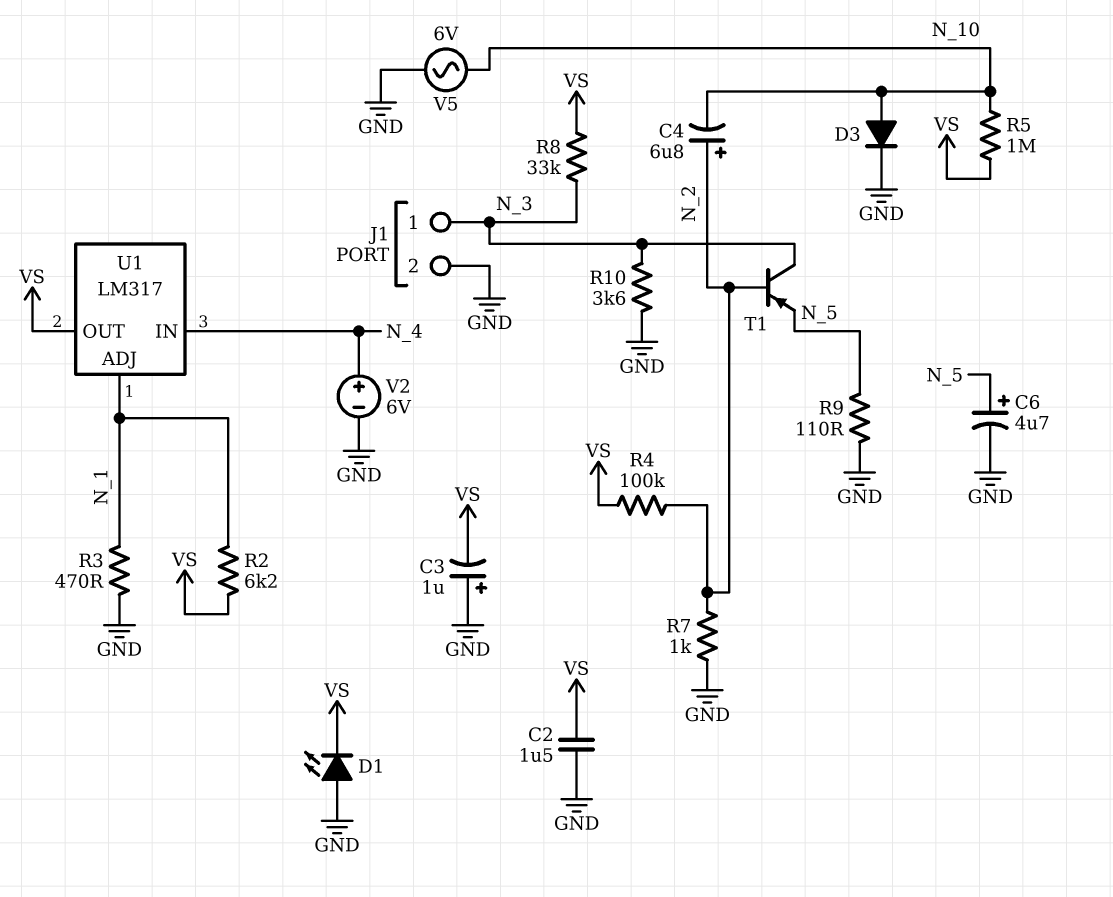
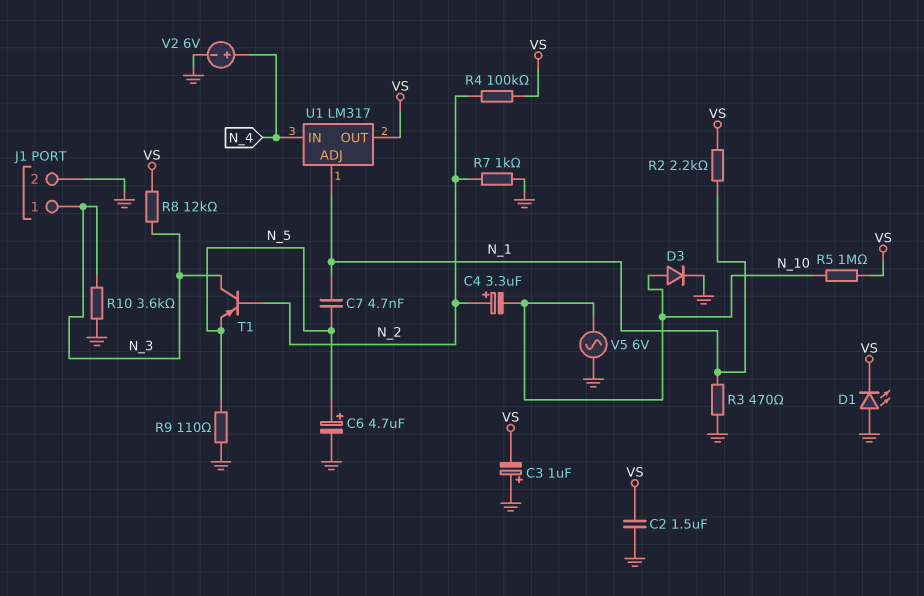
C4: 6.8uF (plus N_2, minus N_10) -> 3.3uF (plus N_2, minus N_10)
C7: none -> 4.7nF (N_1, N_5)
R2: 6.2k (N_1, VS) -> 2.2k (N_1, VS)
R8: 33k (N_3, VS) -> 12k (N_3, VS)

